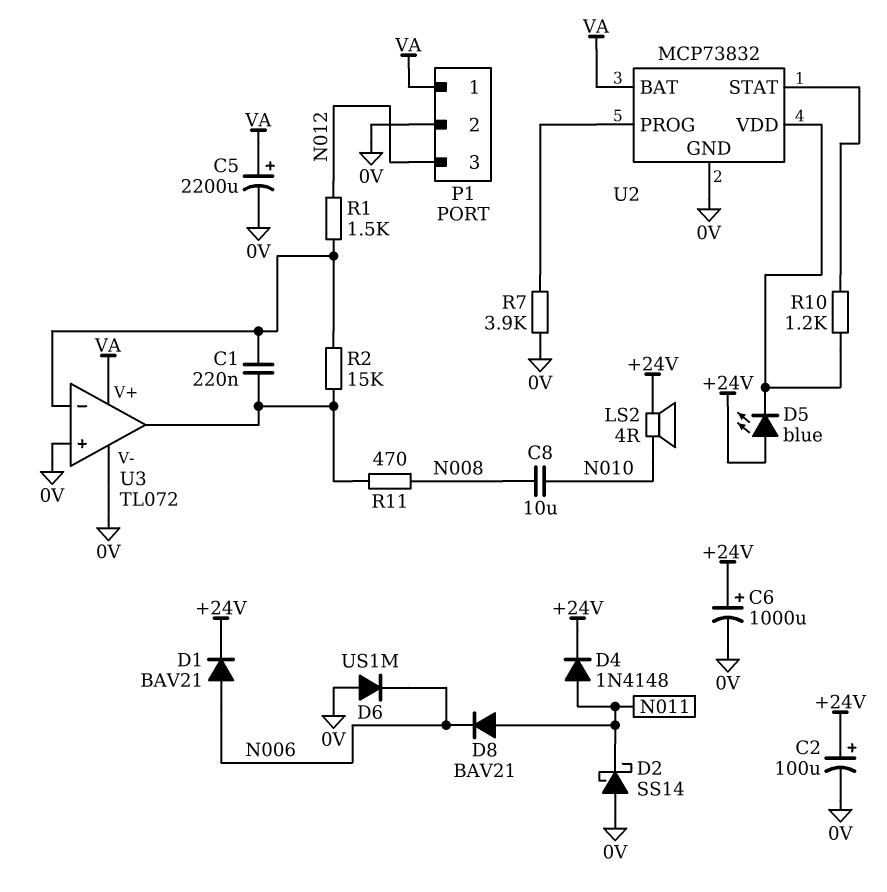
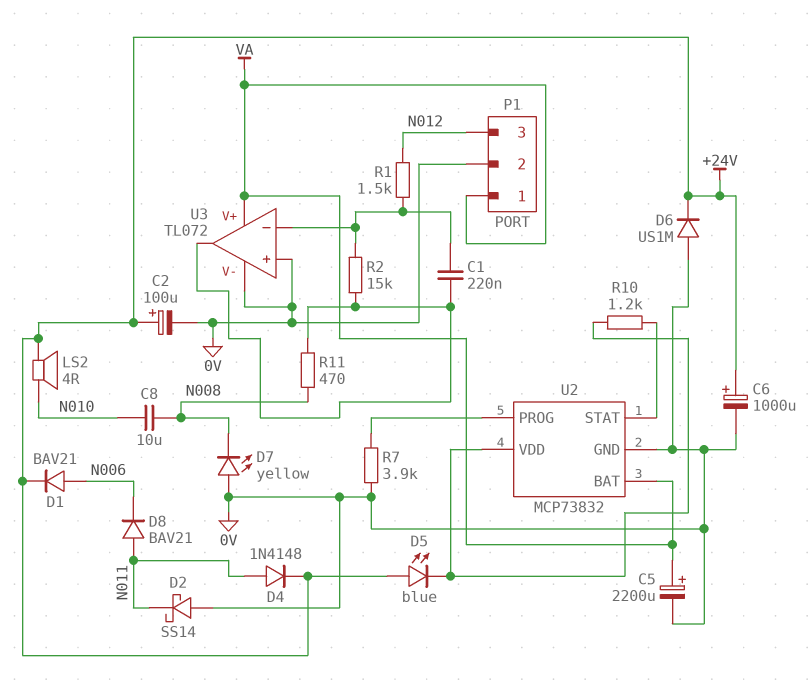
D6: diode US1M (A 0V, K N006) -> diode US1M (A 0V, K +24V)
D7: none -> LED yellow (A 0V, K N008)

